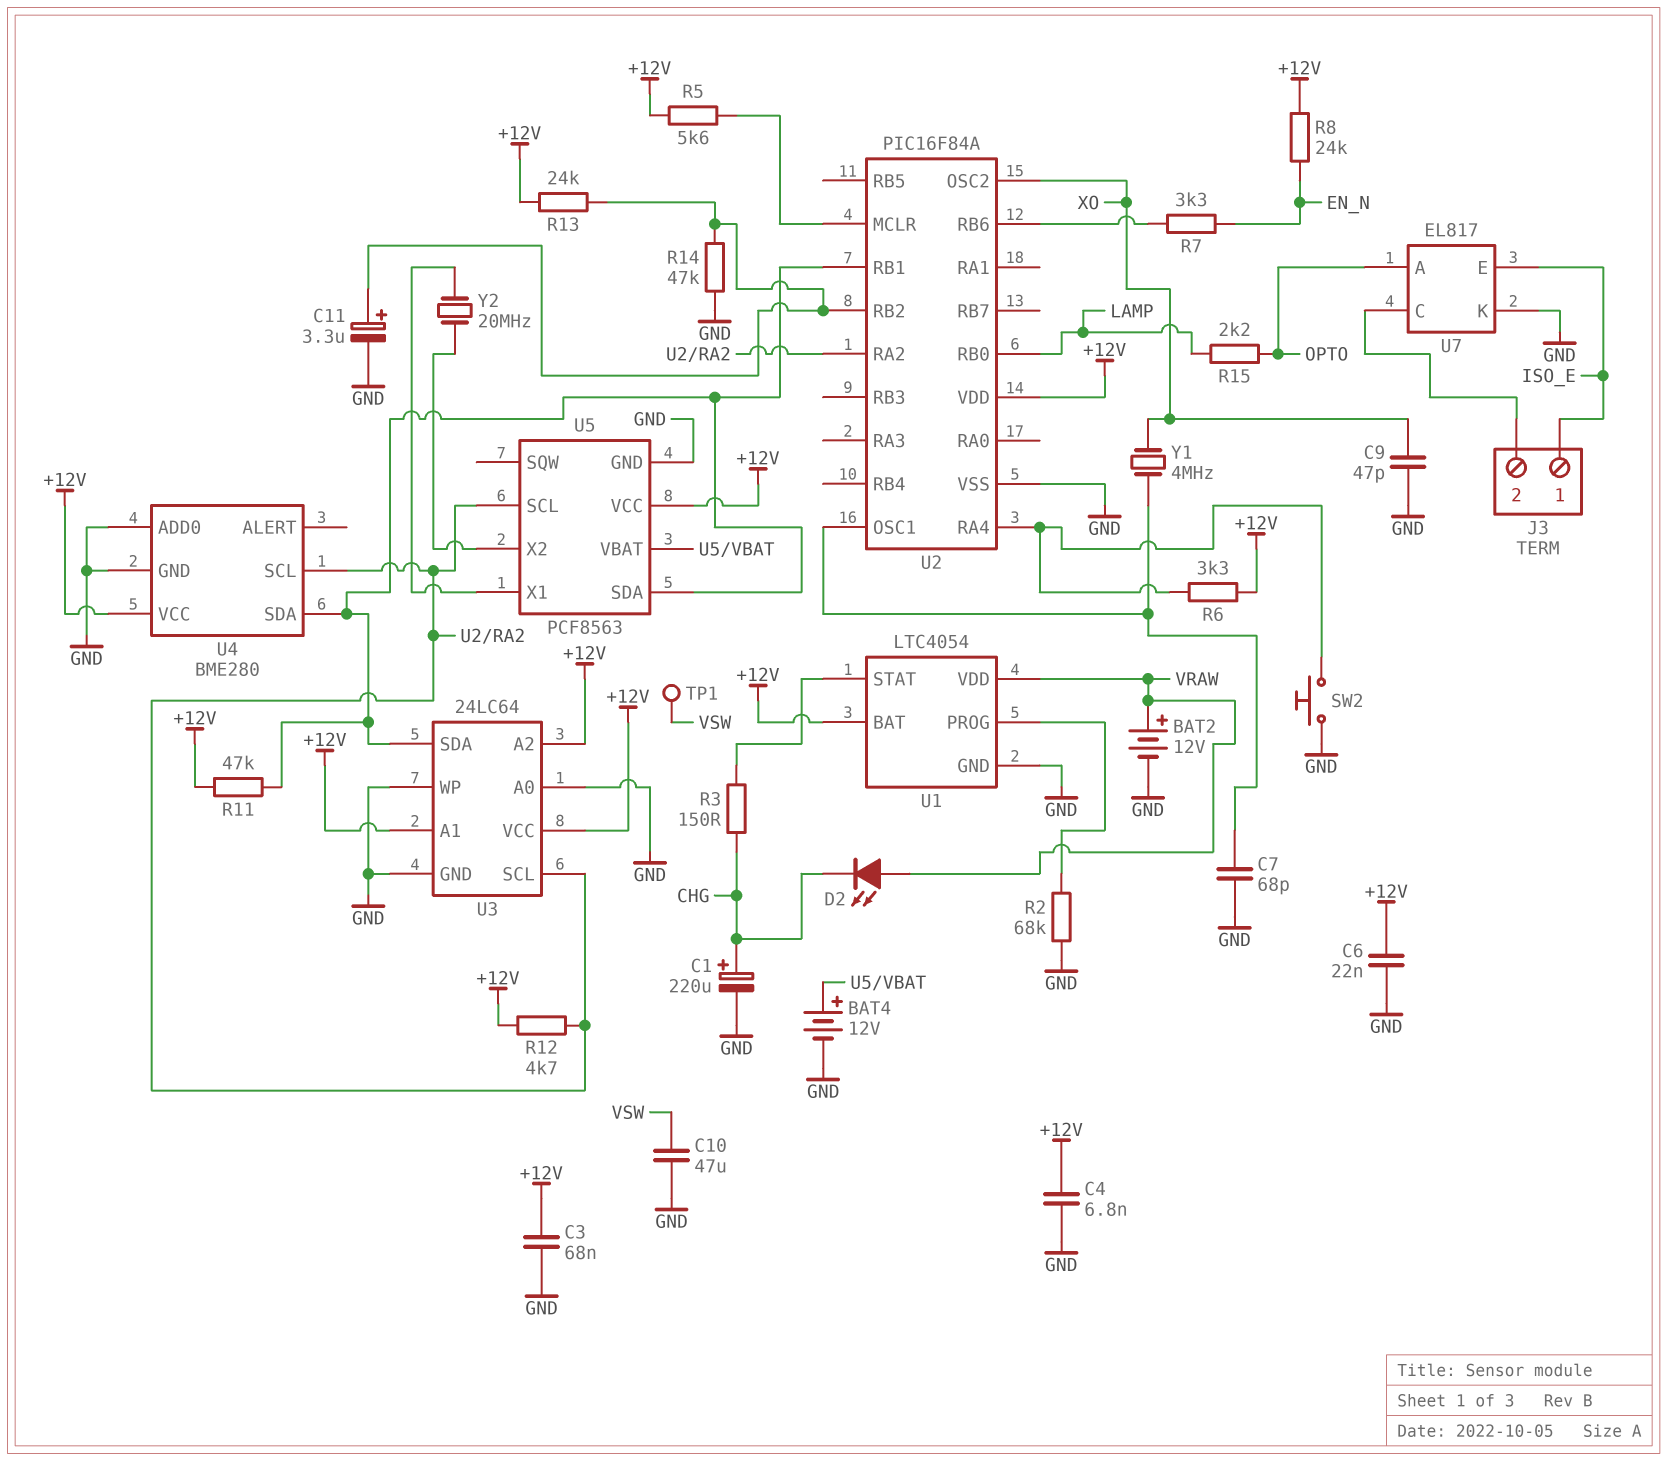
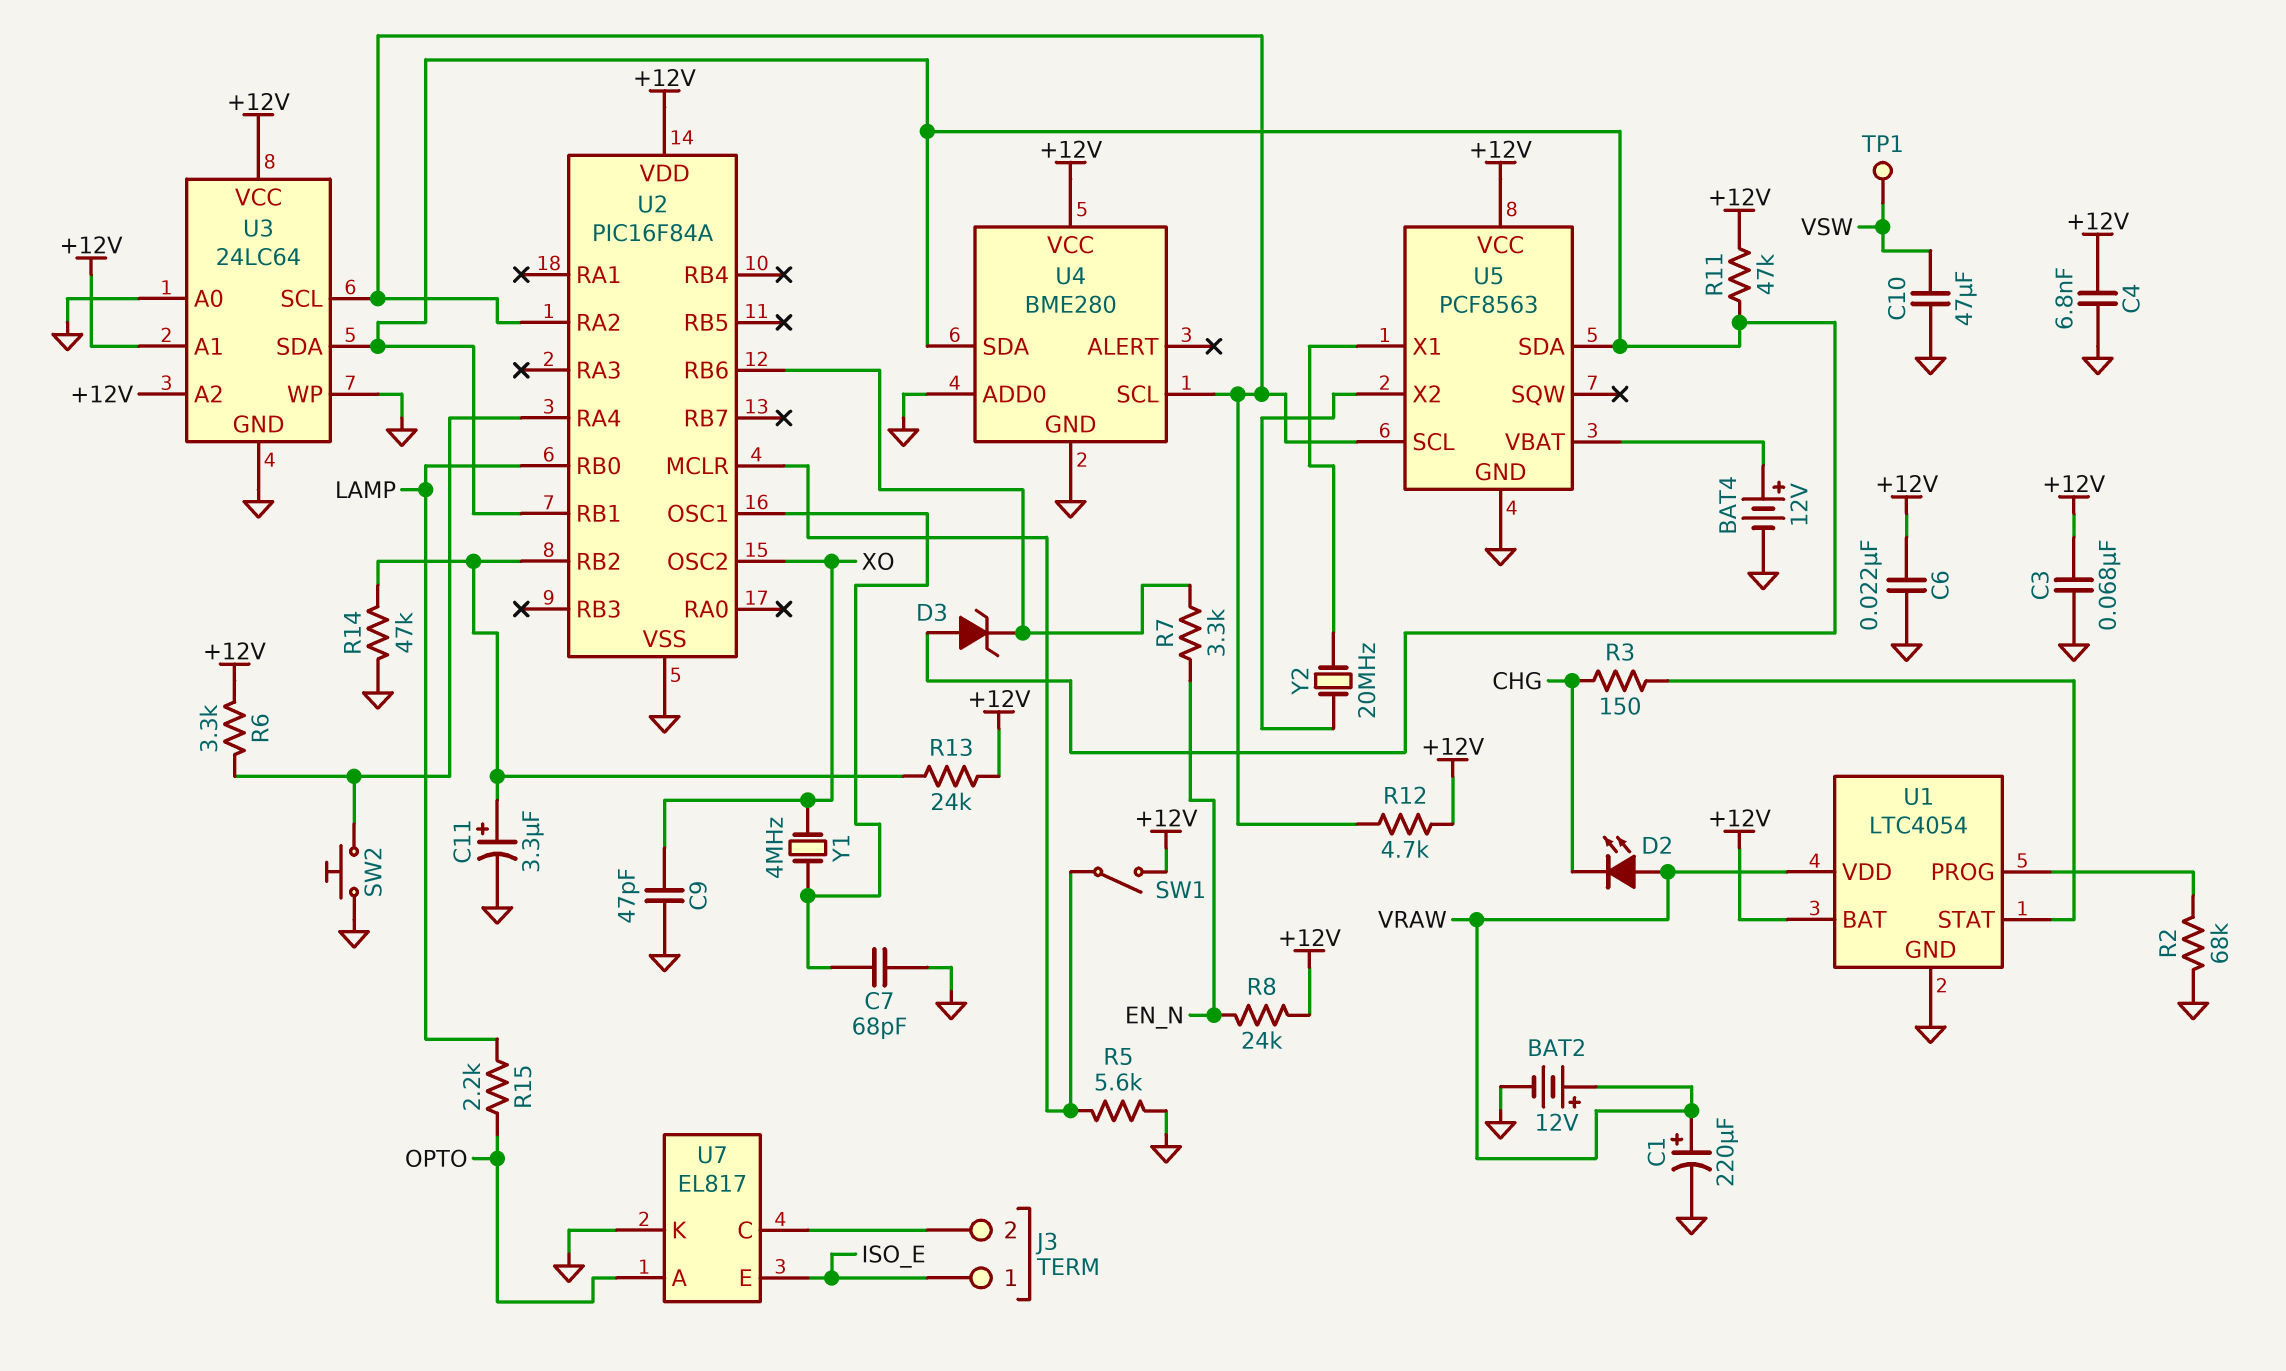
C1: 220uF (plus CHG, minus GND) -> 220uF (plus VRAW, minus GND)
D3: none -> zener (A U2/RB1, K U2/RB6)
R5: 5.6k (+12V, U2/MCLR) -> 5.6k (GND, U2/MCLR)
SW1: none -> switch (+12V, U2/MCLR)

